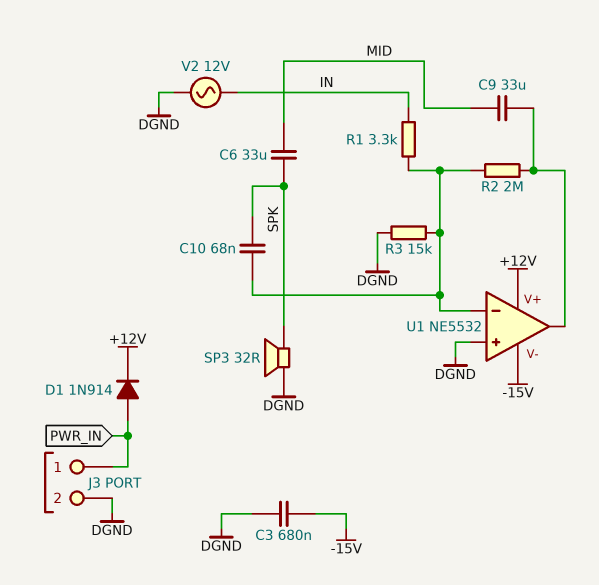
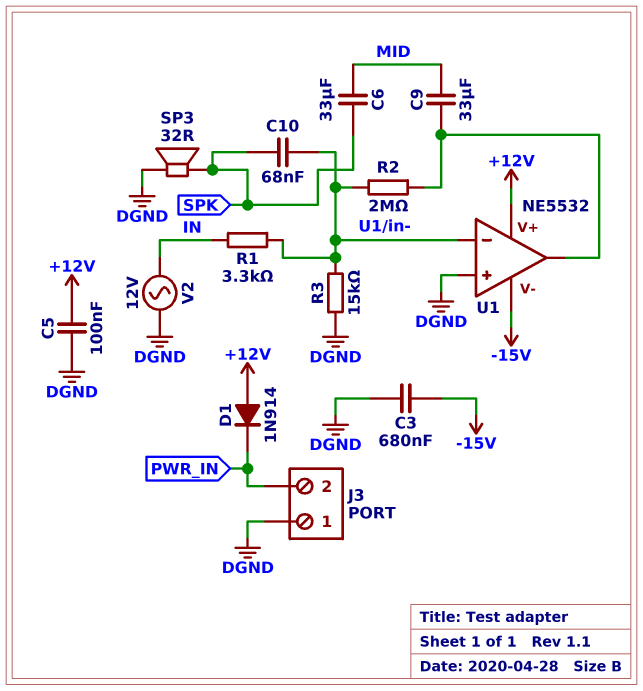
C5: none -> 100nF (+12V, DGND)
D1: diode 1N914 (A PWR_IN, K +12V) -> diode 1N914 (A +12V, K PWR_IN)
J3 pin 1: PWR_IN -> DGND
J3 pin 2: DGND -> PWR_IN

